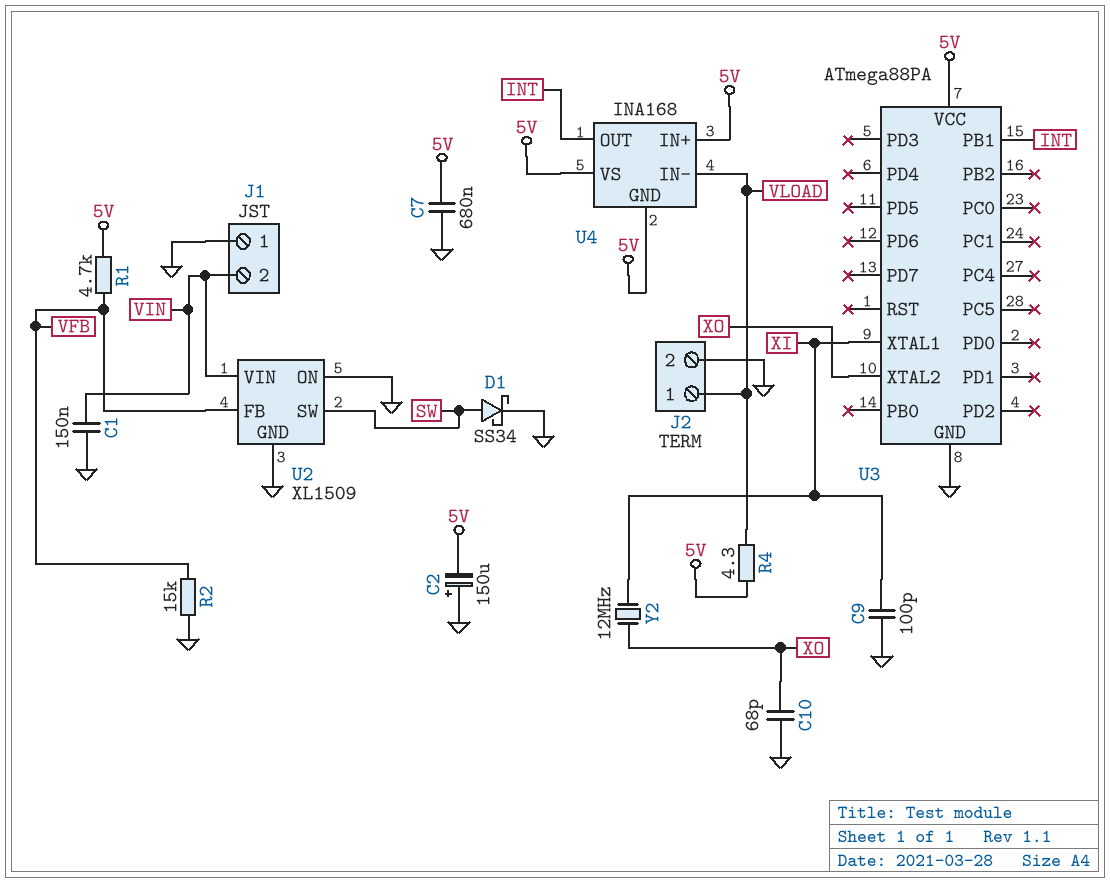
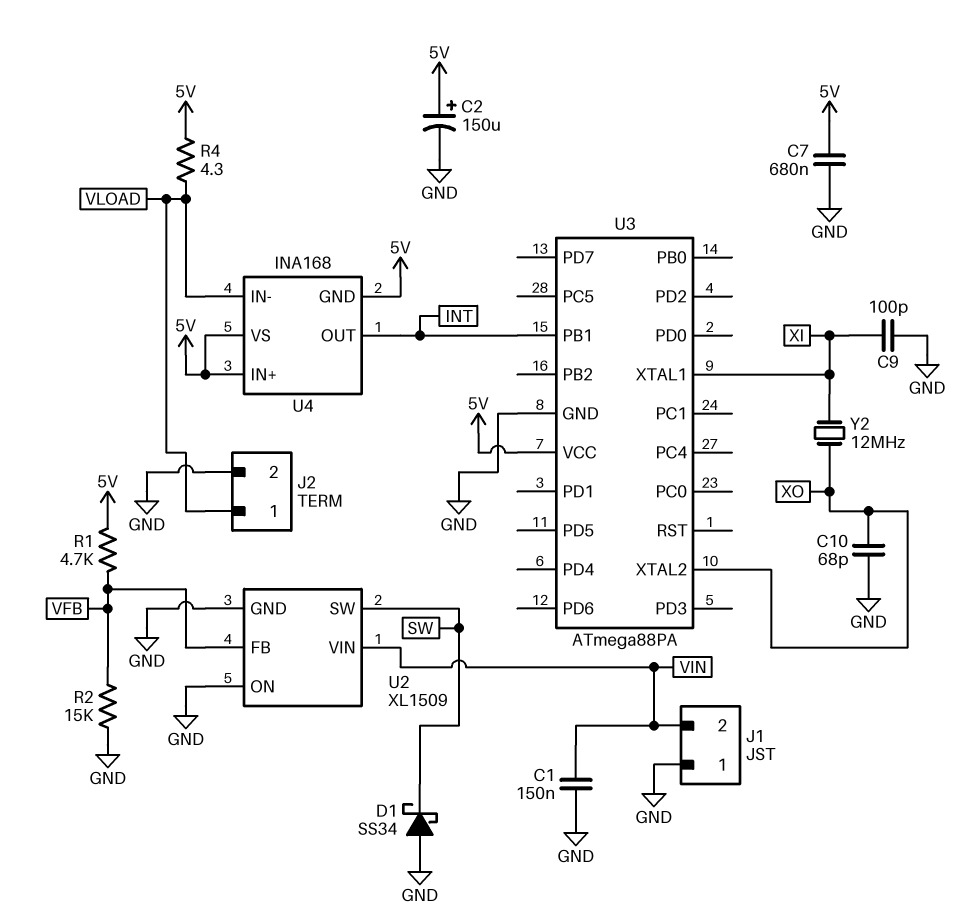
C2: 150uF (plus GND, minus 5V) -> 150uF (plus 5V, minus GND)
D1: schottky SS34 (A SW, K GND) -> schottky SS34 (A GND, K SW)

